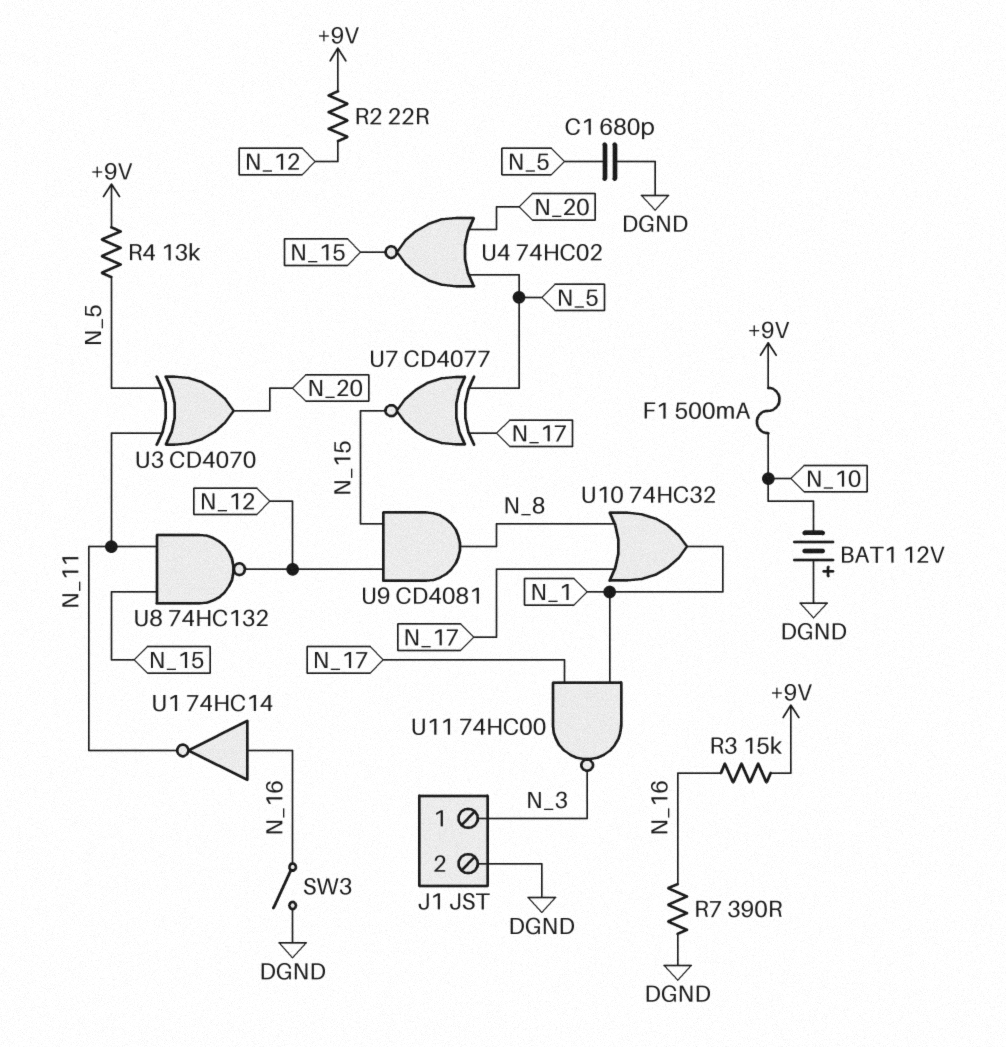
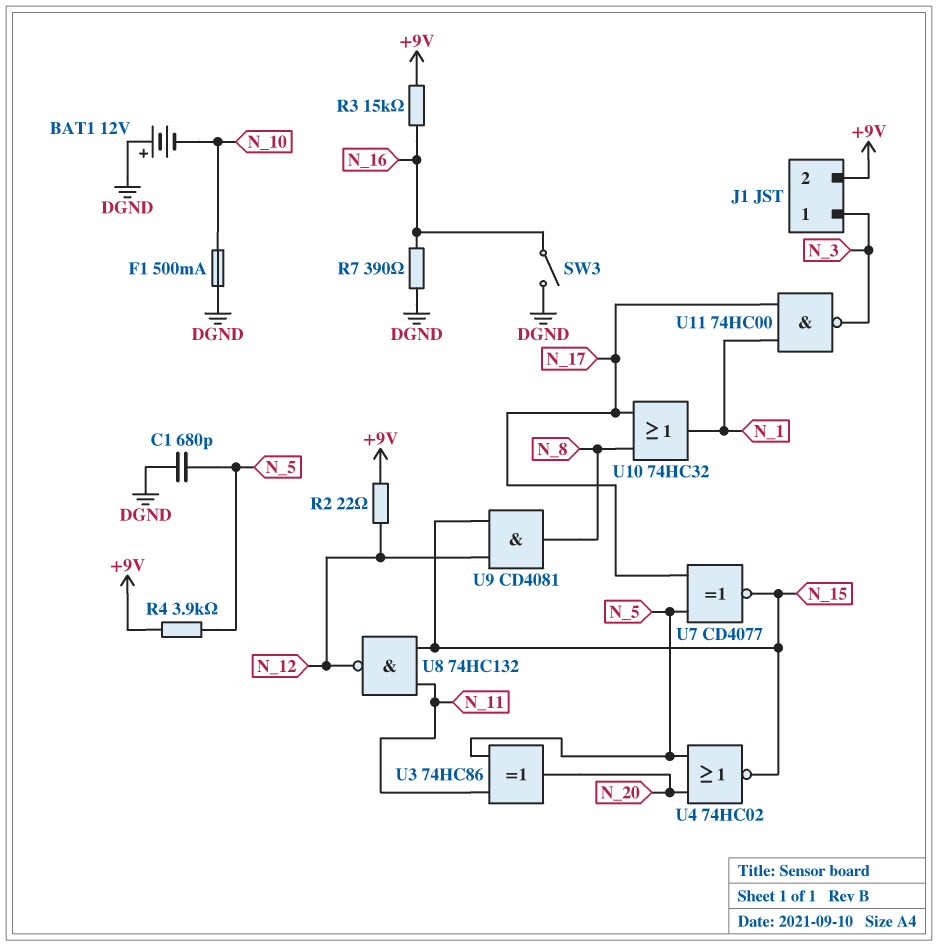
F1: 500mA (+9V, N_10) -> 500mA (DGND, N_10)
J1 pin 2: DGND -> +9V
R4: 13k (+9V, N_5) -> 3.9k (+9V, N_5)
U1: NOT 74HC14 (in N_16, out N_11) -> none
U3: XOR CD4070 (in N_5, in N_11, out N_20) -> XOR 74HC86 (in N_5, in N_11, out N_20)

